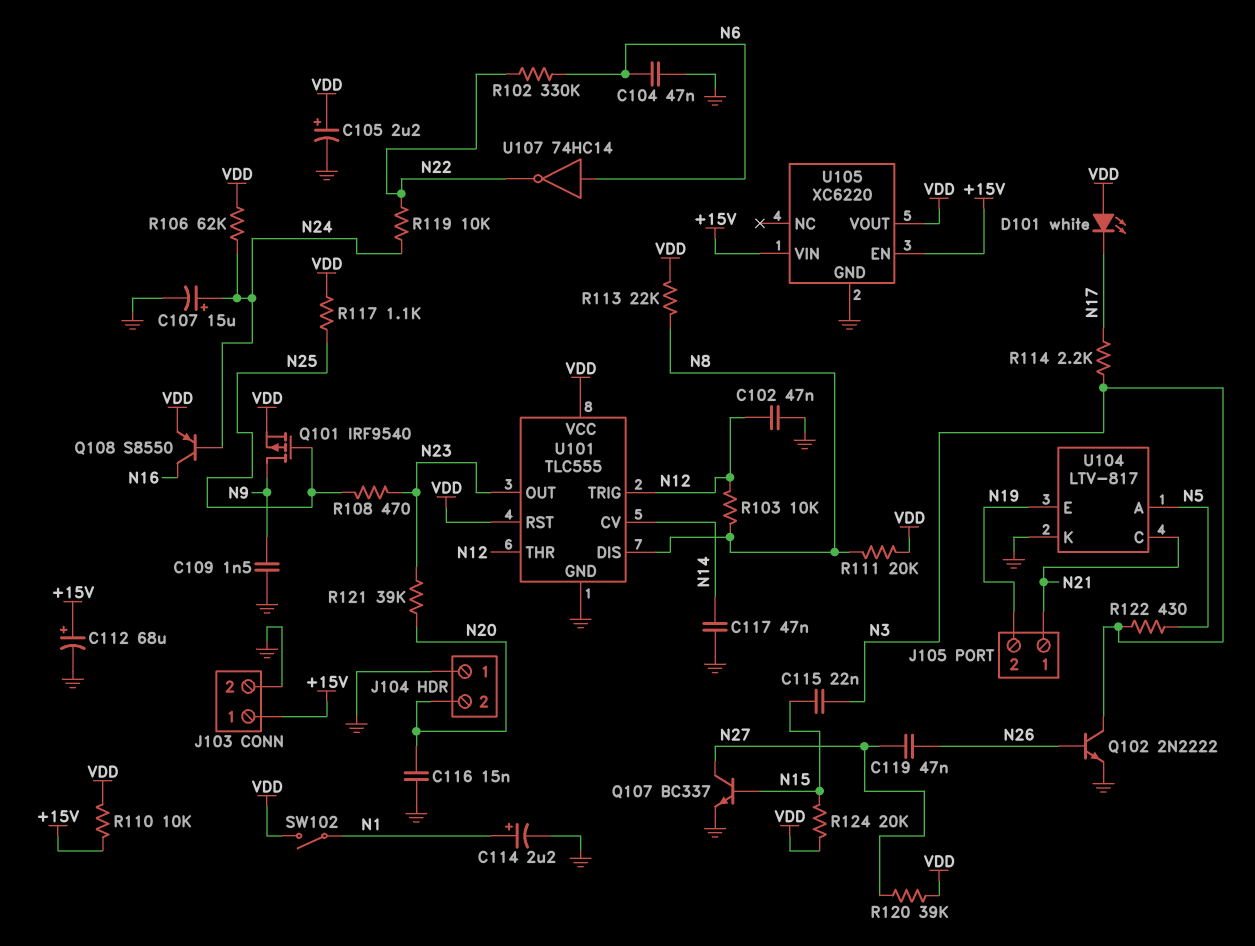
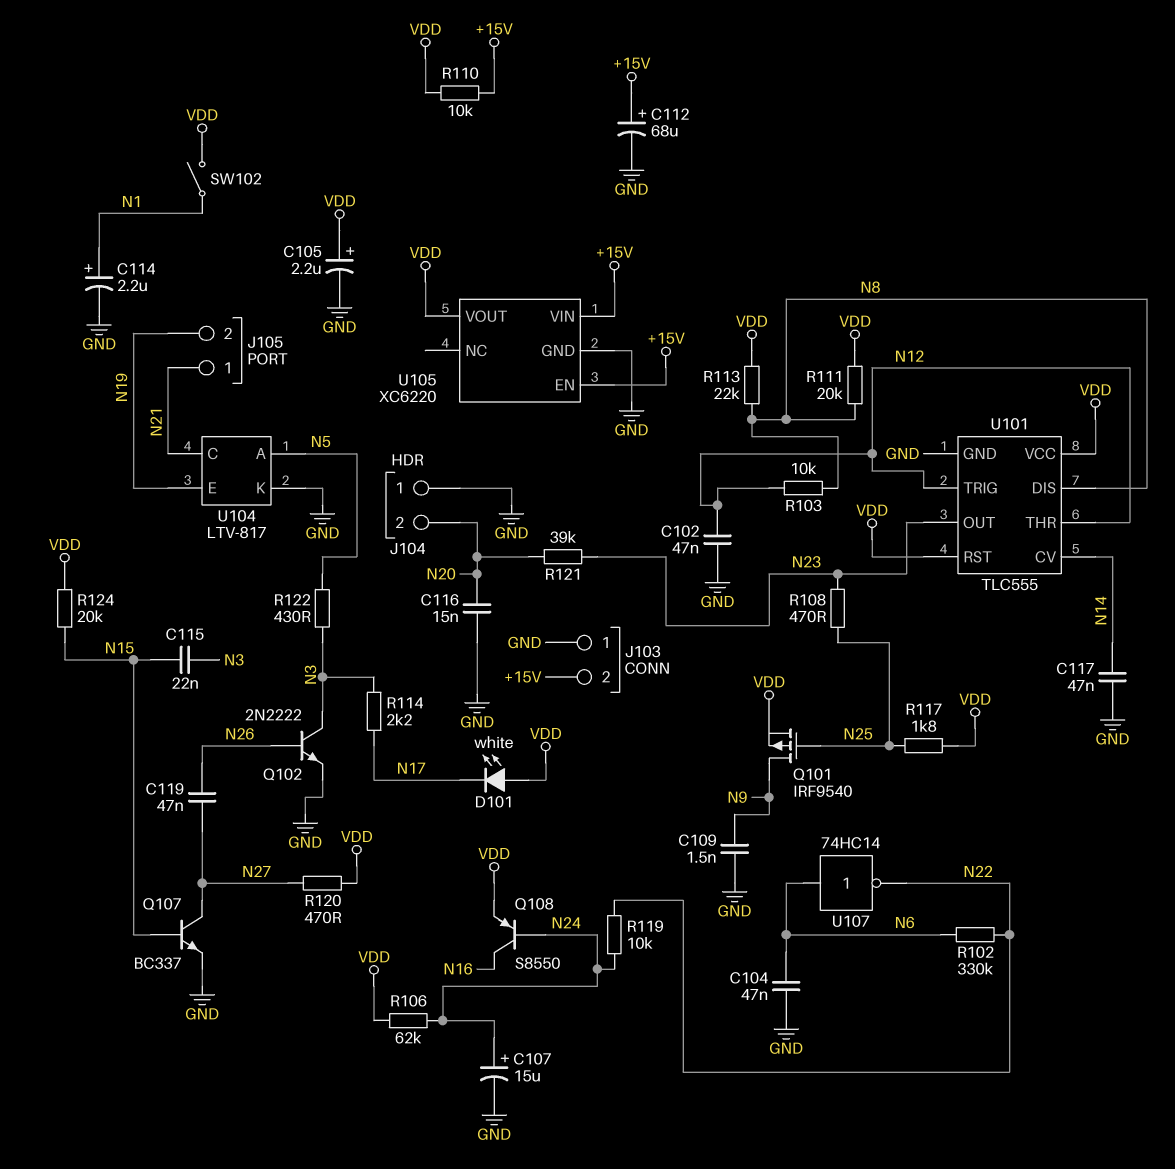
J103 pin 1: +15V -> GND
J103 pin 2: GND -> +15V
R117: 1.1k (N25, VDD) -> 1.8k (N25, VDD)
R120: 39k (N27, VDD) -> 470 (N27, VDD)

